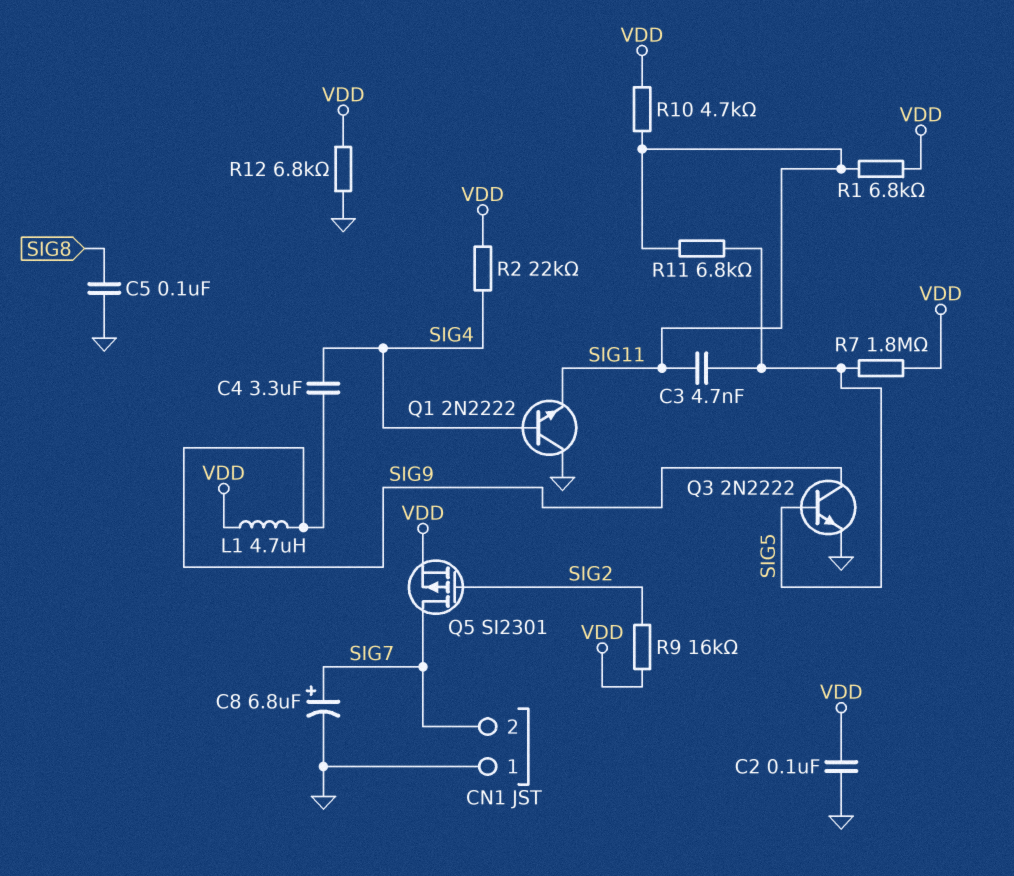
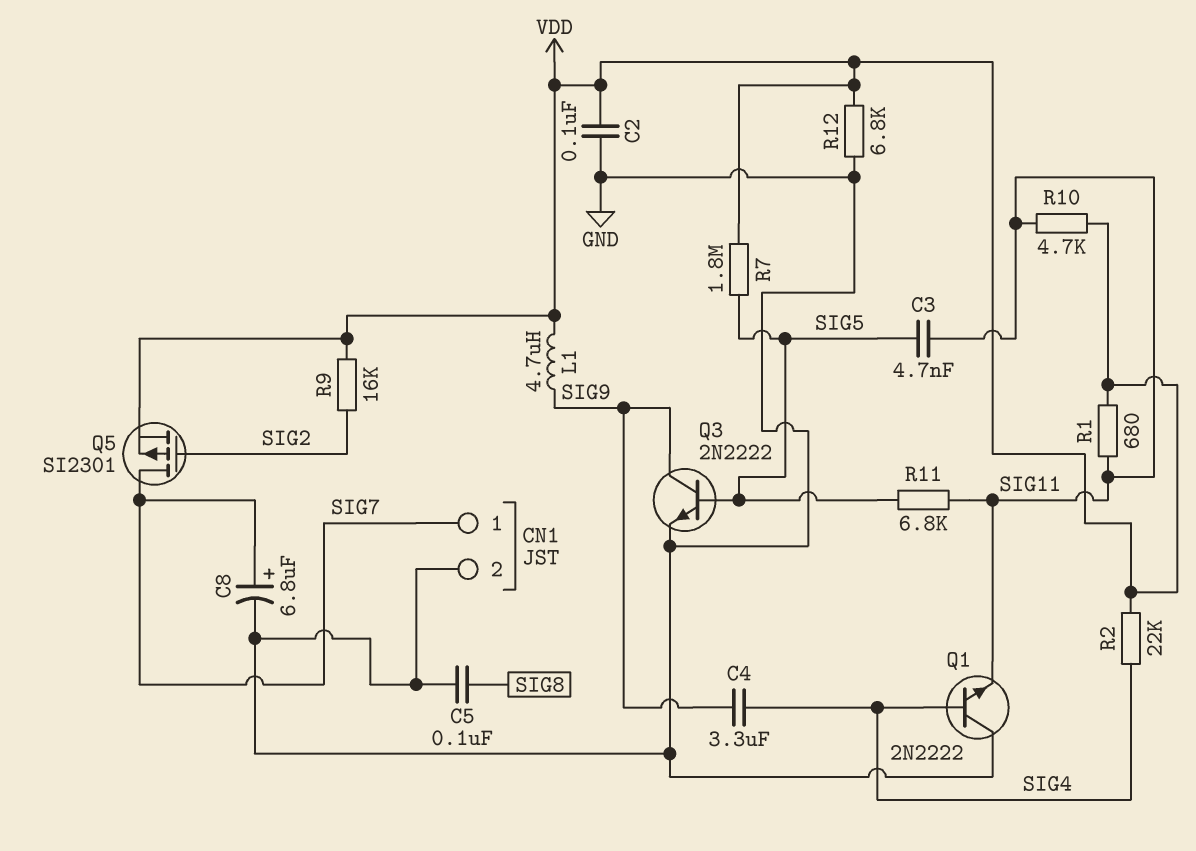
CN1 pin 1: GND -> SIG7
CN1 pin 2: SIG7 -> GND
R1: 6.8k (SIG11, VDD) -> 680 (SIG11, VDD)

